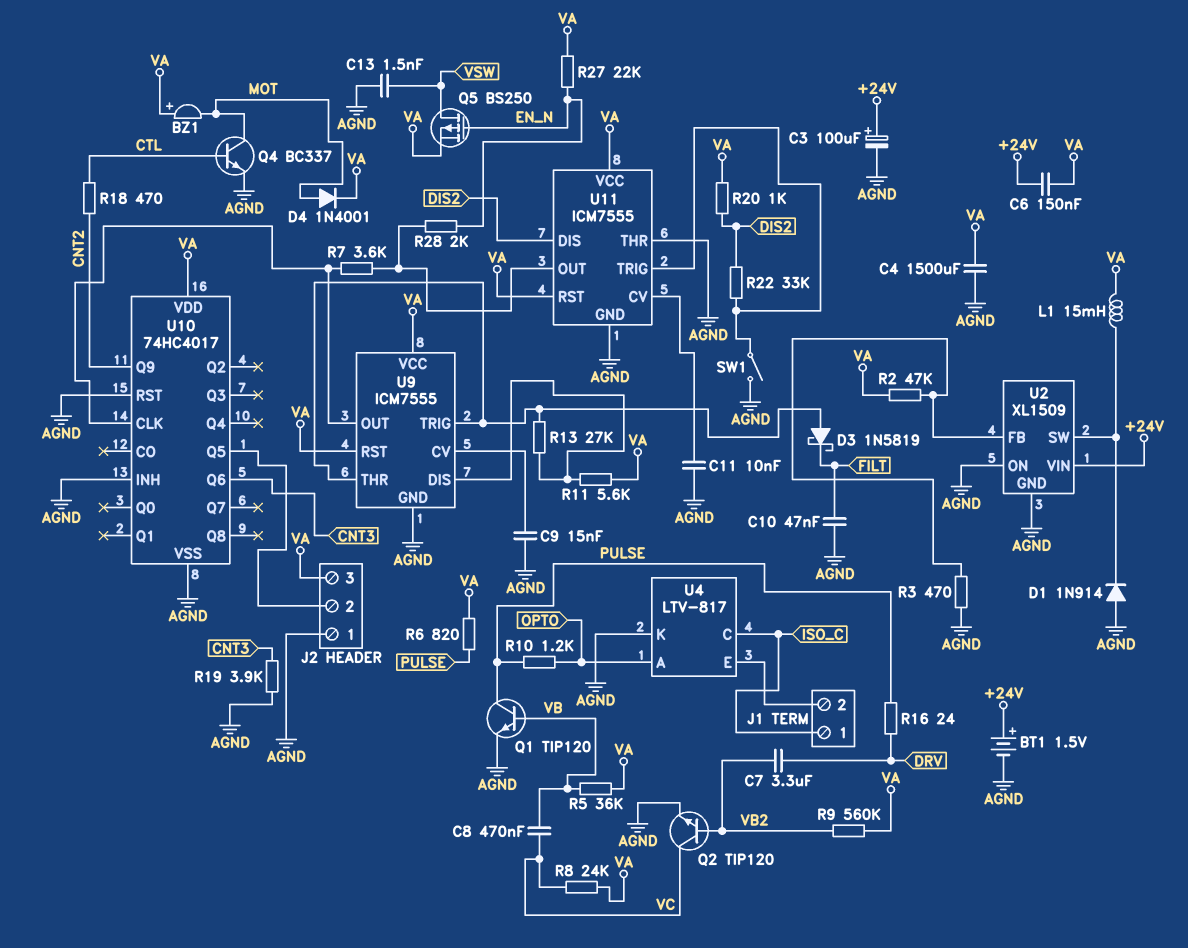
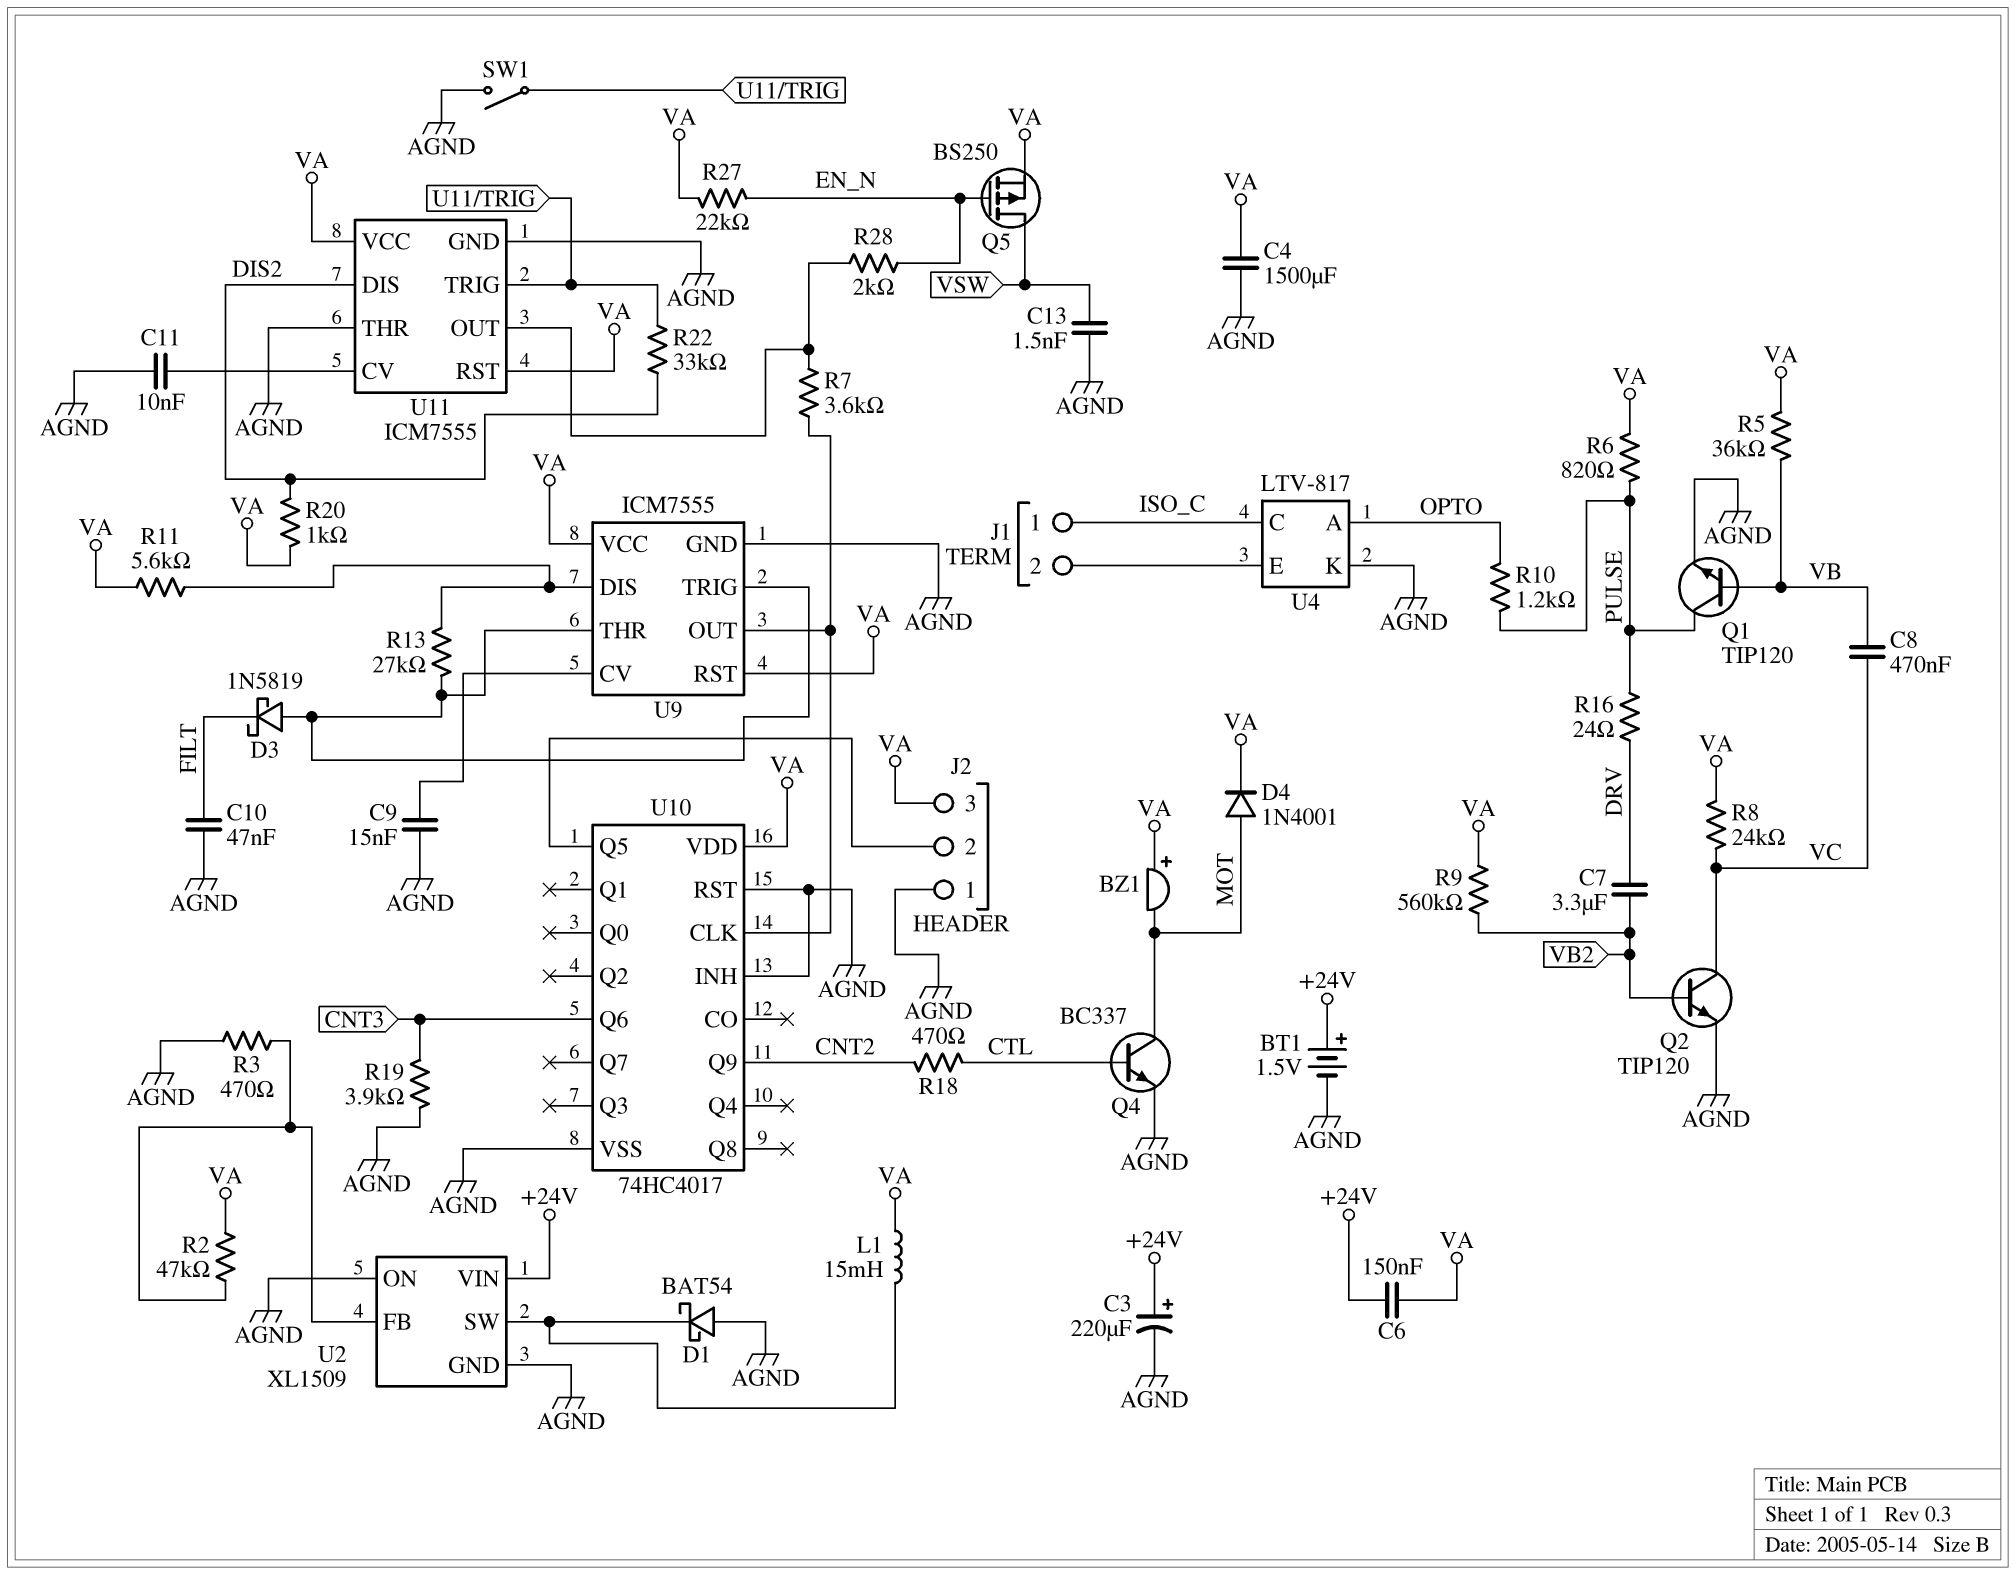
C3: 100uF (plus +24V, minus AGND) -> 220uF (plus +24V, minus AGND)
D1: diode 1N914 (A AGND, K U2/SW) -> schottky BAT54 (A AGND, K U2/SW)

